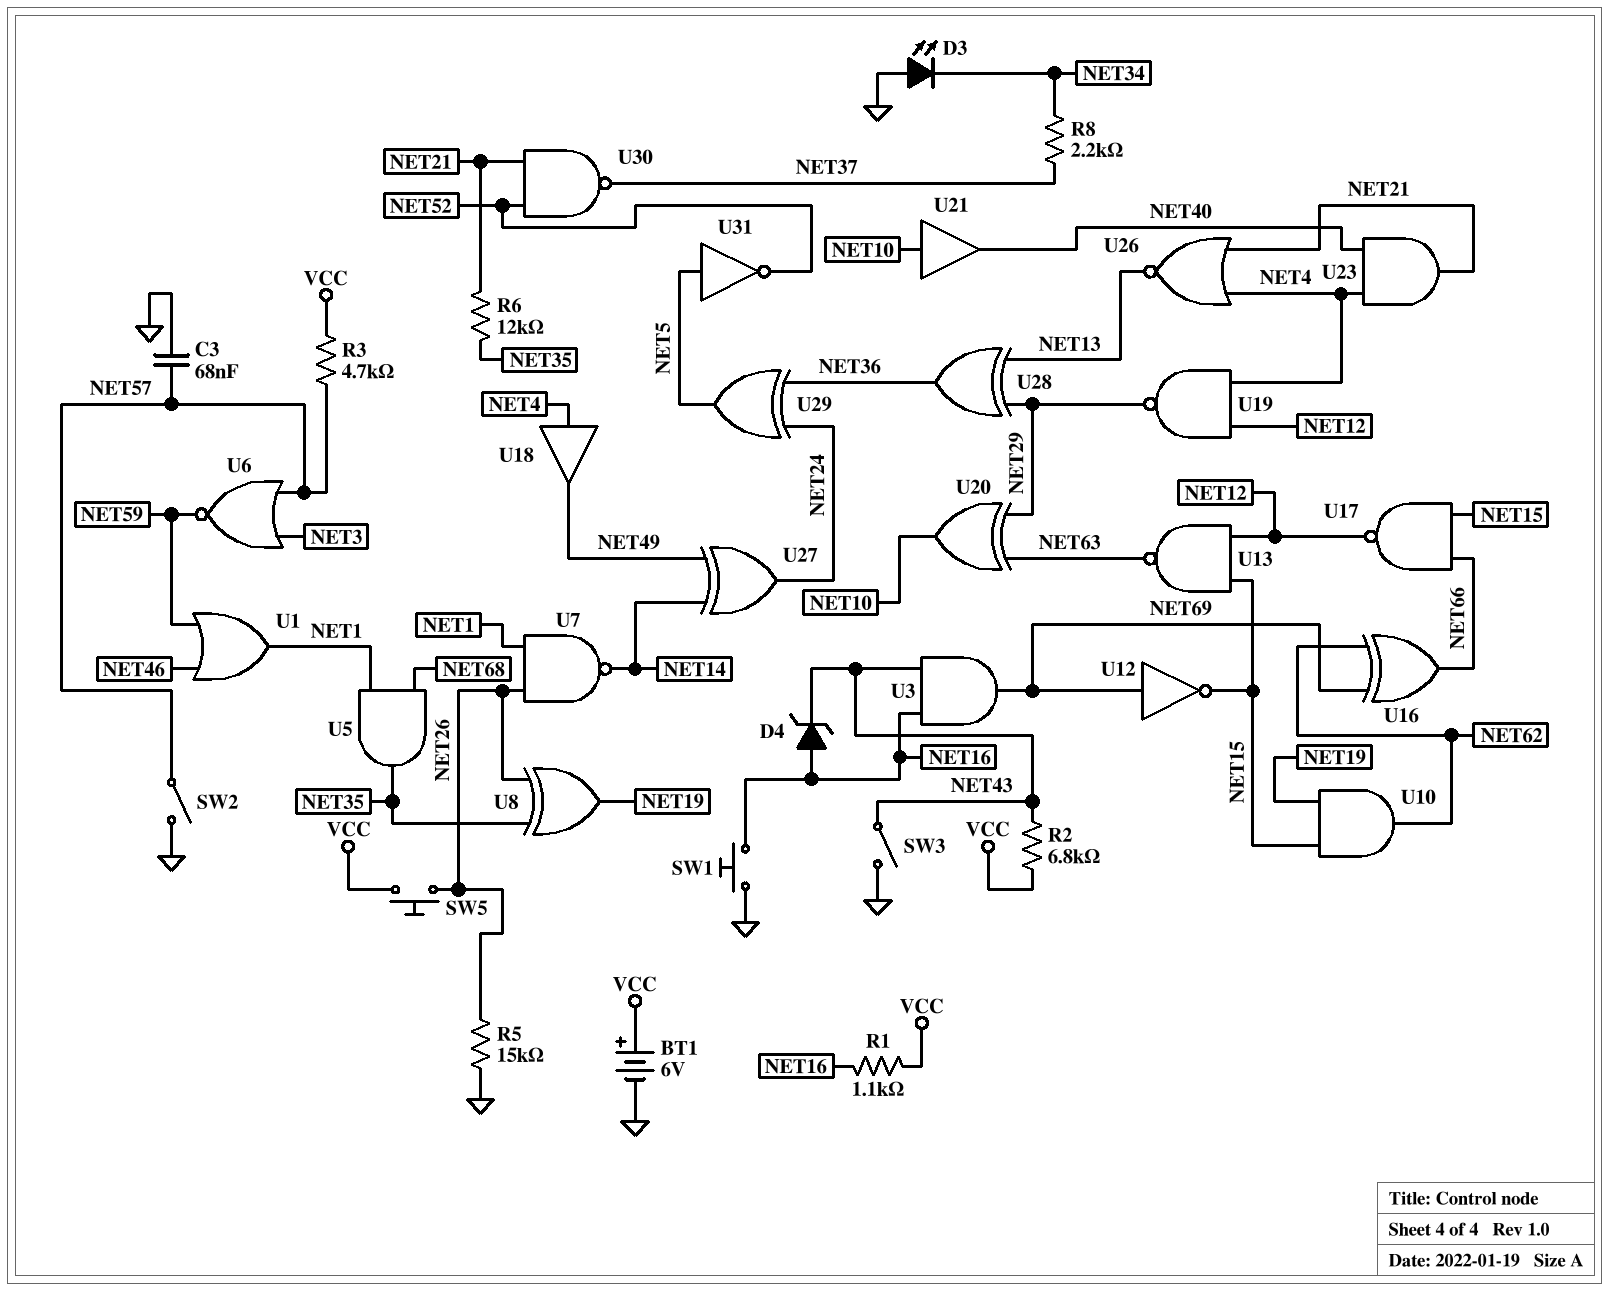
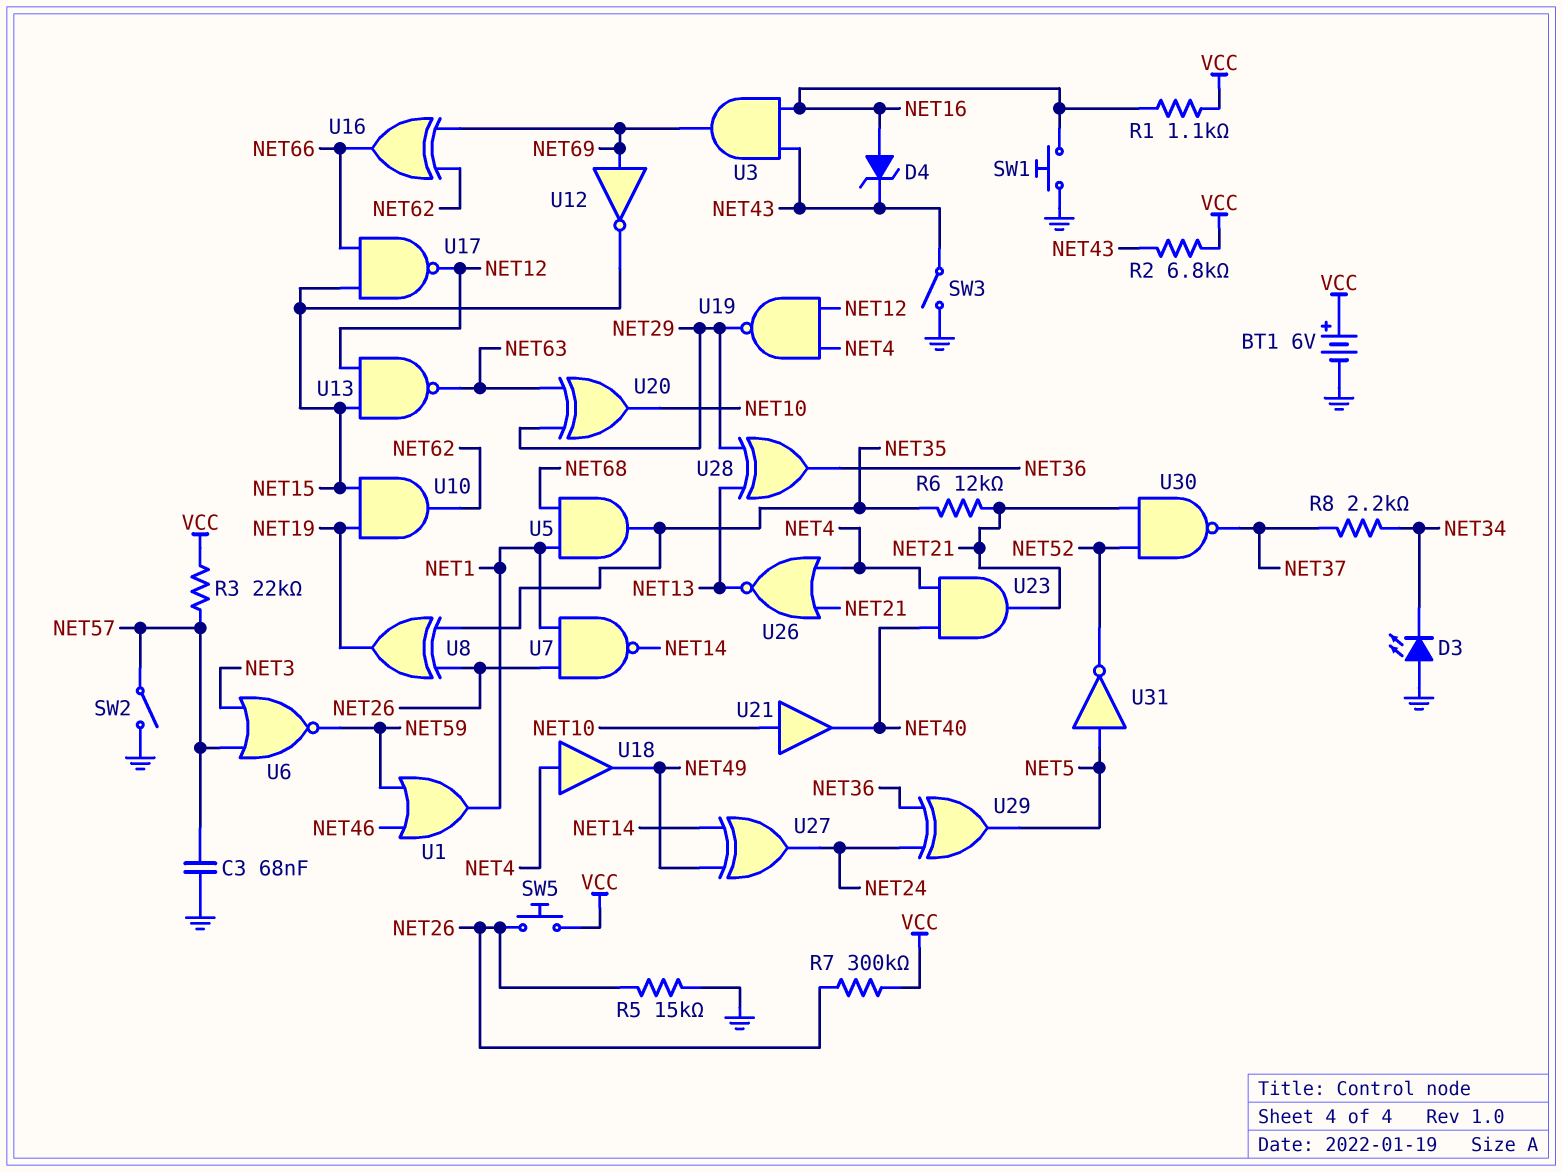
R3: 4.7k (NET57, VCC) -> 22k (NET57, VCC)
R7: none -> 300k (NET26, VCC)

